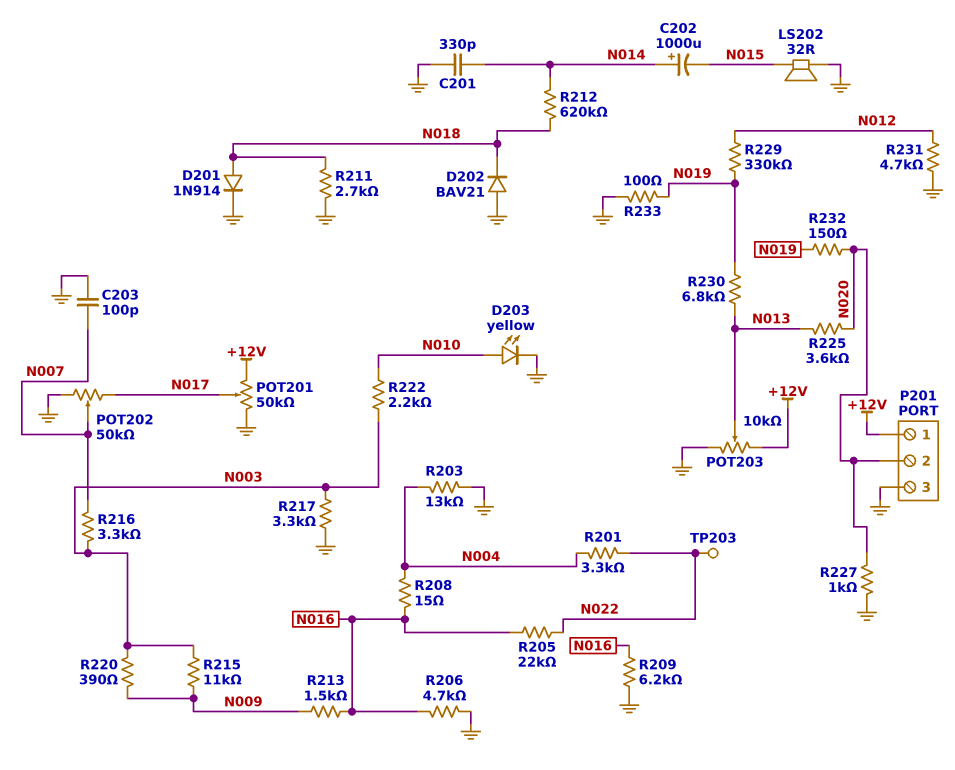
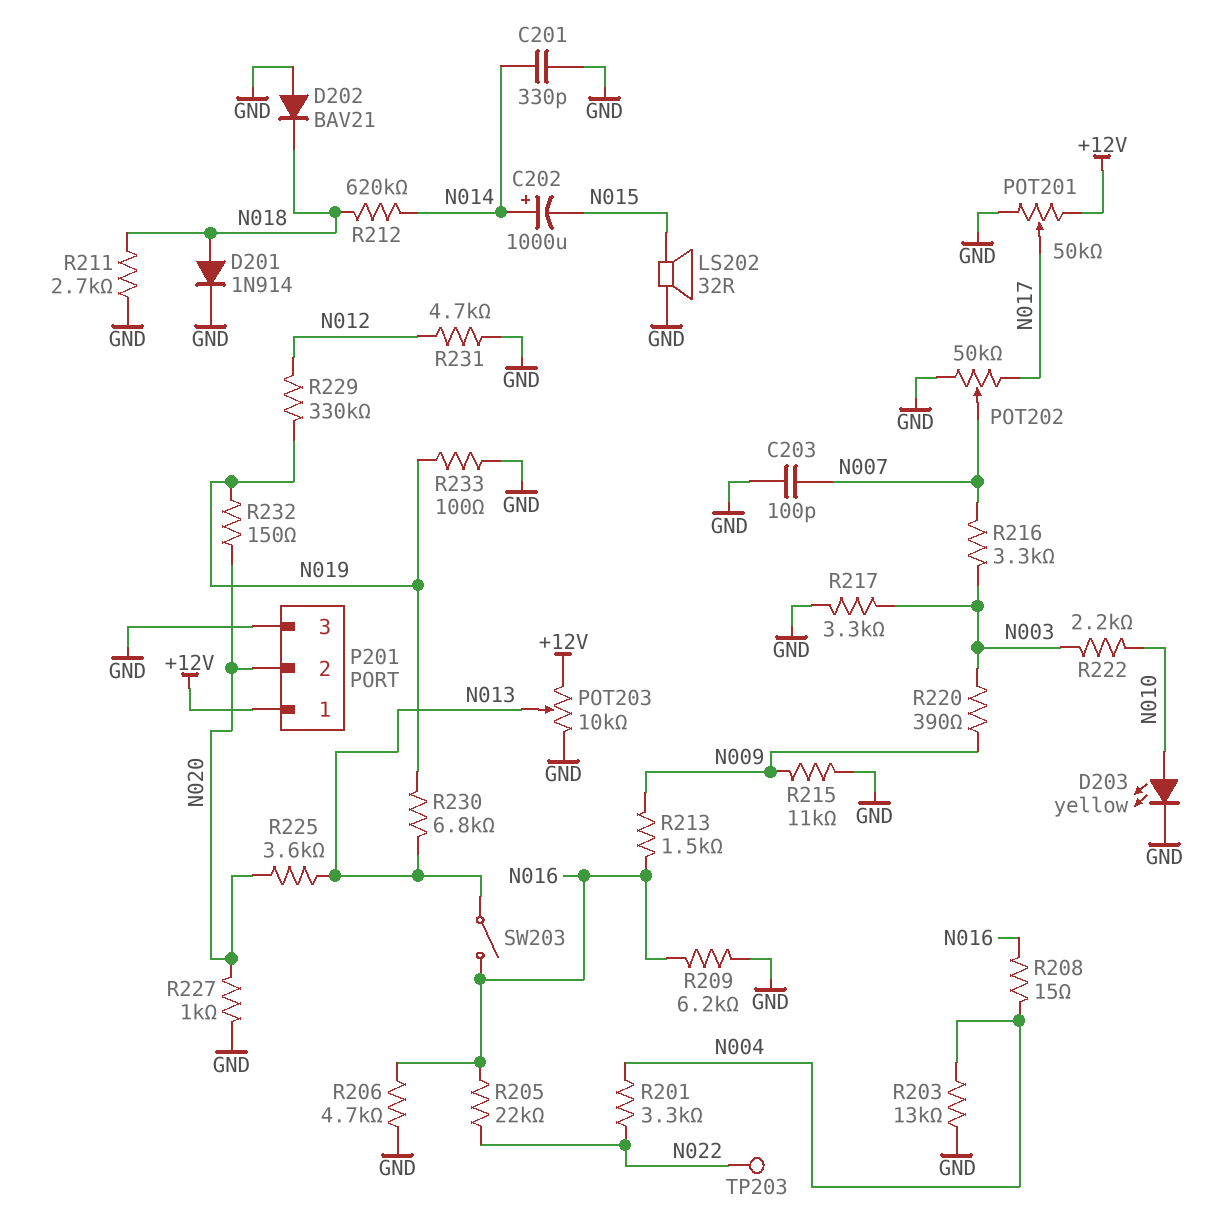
R215: 11k (N003, N009) -> 11k (GND, N009)
SW203: none -> switch (N013, N016)

